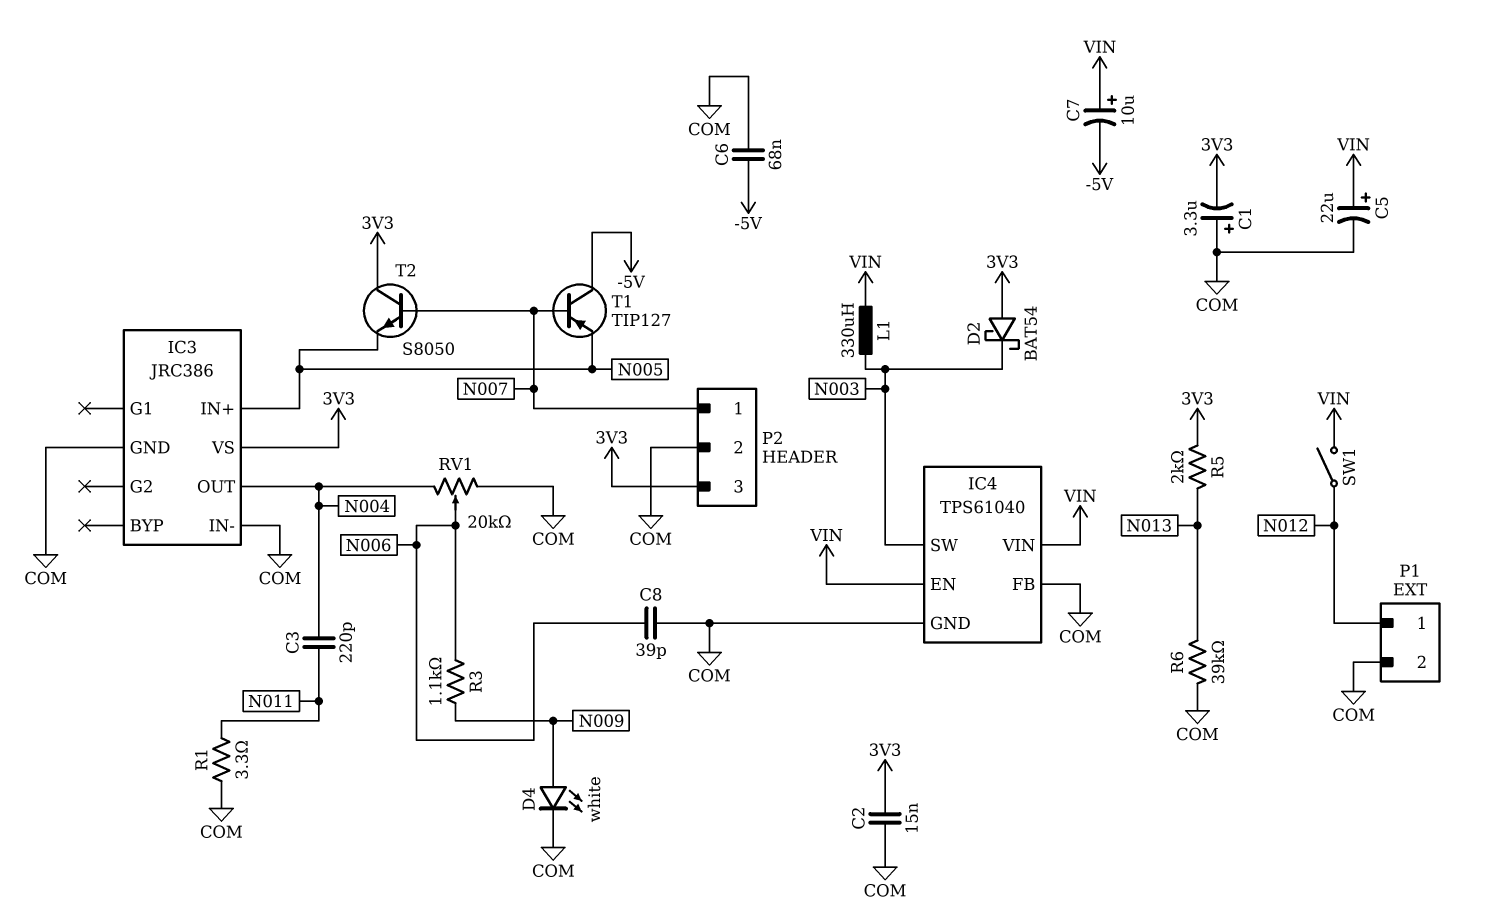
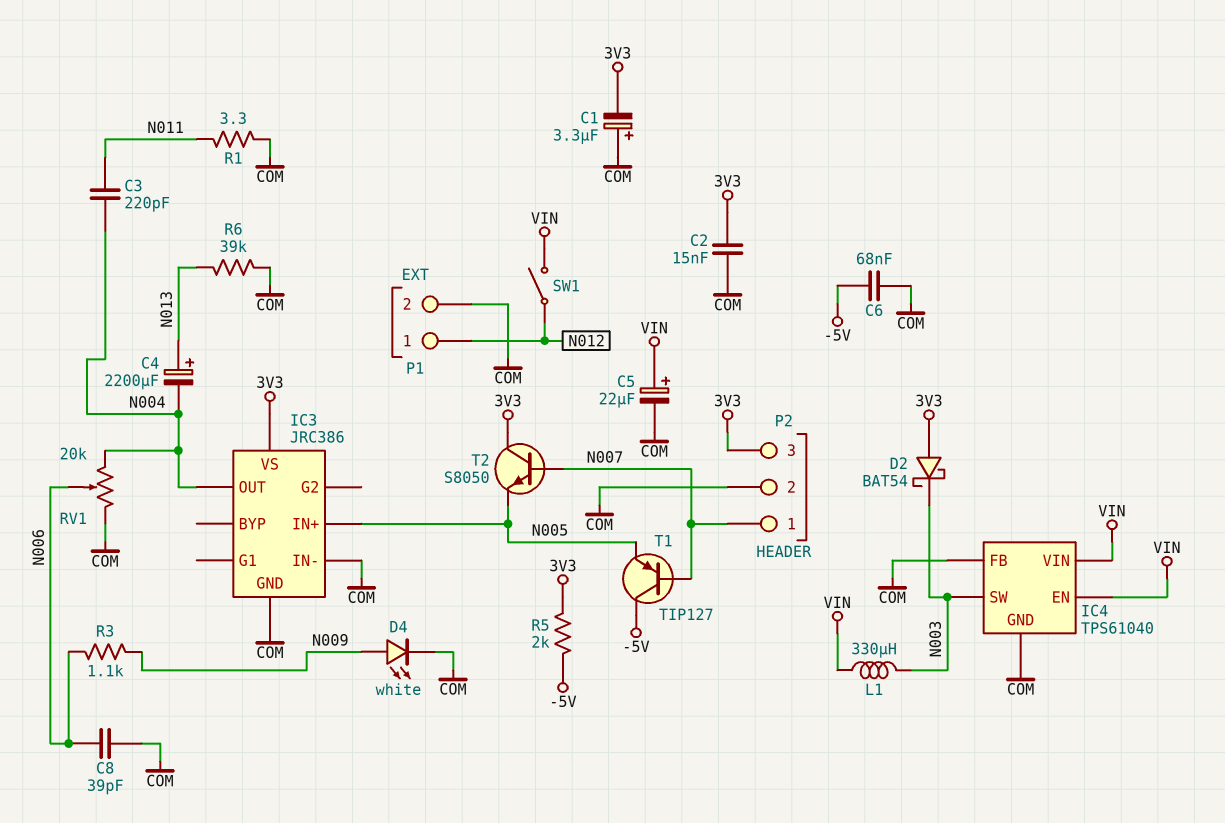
C4: none -> 2200uF (plus N013, minus N004)
C7: 10uF (plus VIN, minus -5V) -> none
R5: 2k (3V3, N013) -> 2k (-5V, 3V3)

